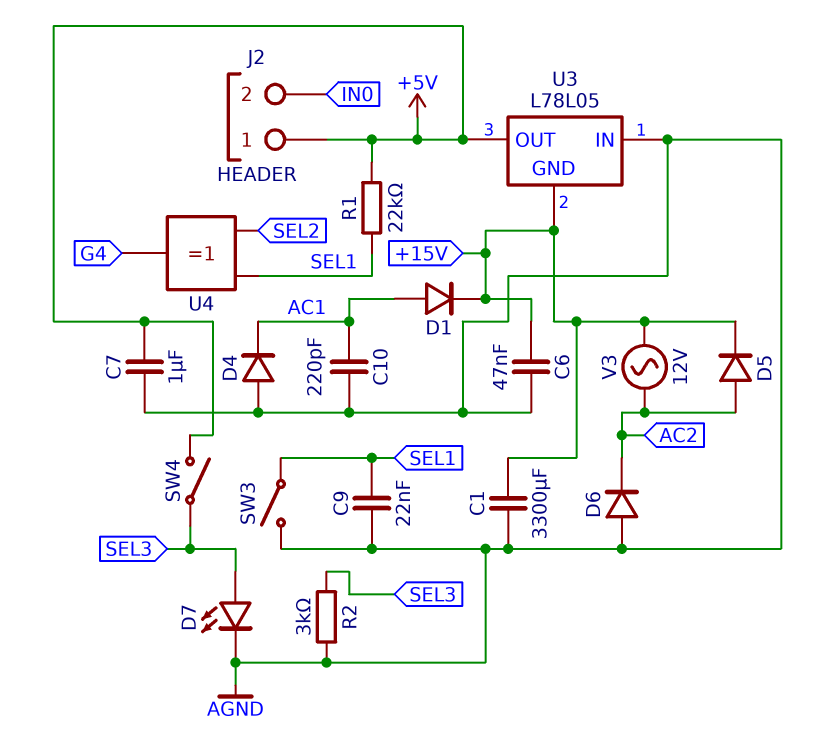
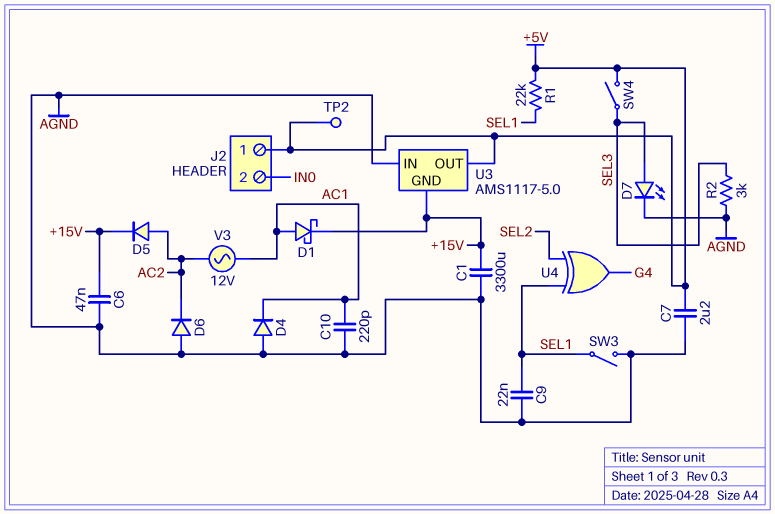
C7: 1uF (+5V, AGND) -> 2.2uF (+5V, AGND)
D1: diode (A AC1, K +15V) -> schottky (A AC1, K +15V)
TP2: none -> test point (+5V)
U3: L78L05 -> AMS1117-5.0
V3: AC 12V (+15V, AC2) -> AC 12V (AC1, AC2)

